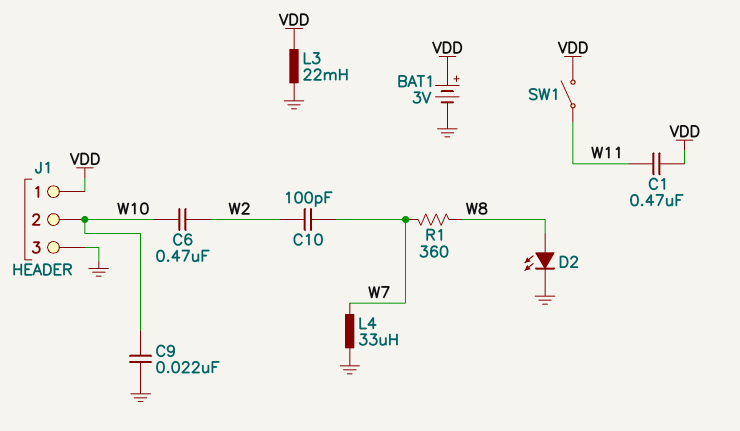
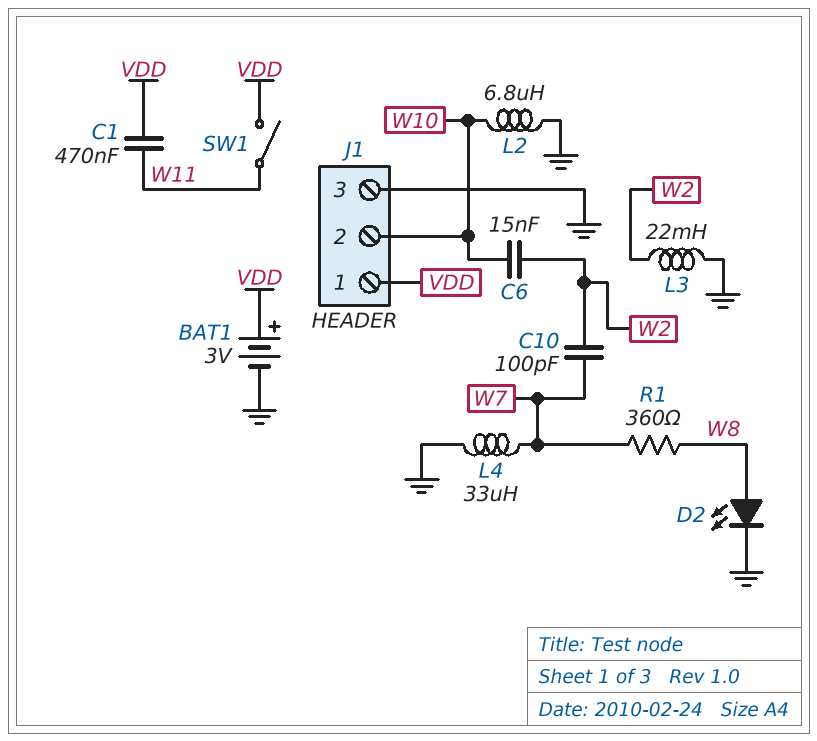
C6: 470nF (W2, W10) -> 15nF (W2, W10)
C9: 22nF (GND, W10) -> none
L2: none -> 6.8uH (GND, W10)
L3: 22mH (GND, VDD) -> 22mH (GND, W2)

